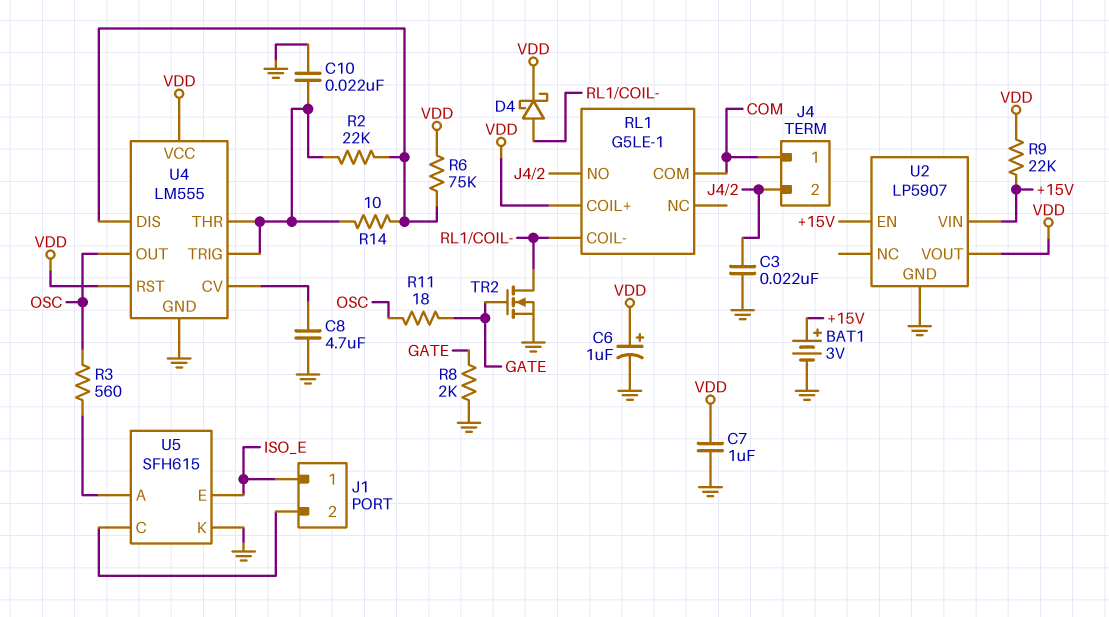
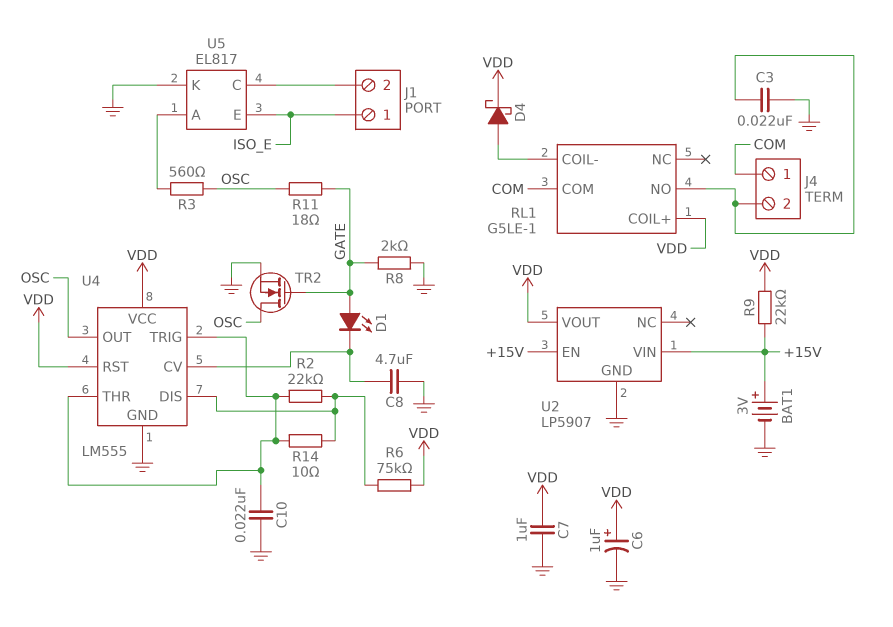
D1: none -> LED (A GATE, K U4/CV)
TR2: NMOS (G GATE, D RL1/COIL-, S GND) -> NMOS (G GATE, D OSC, S GND)
U5: SFH615 -> EL817

